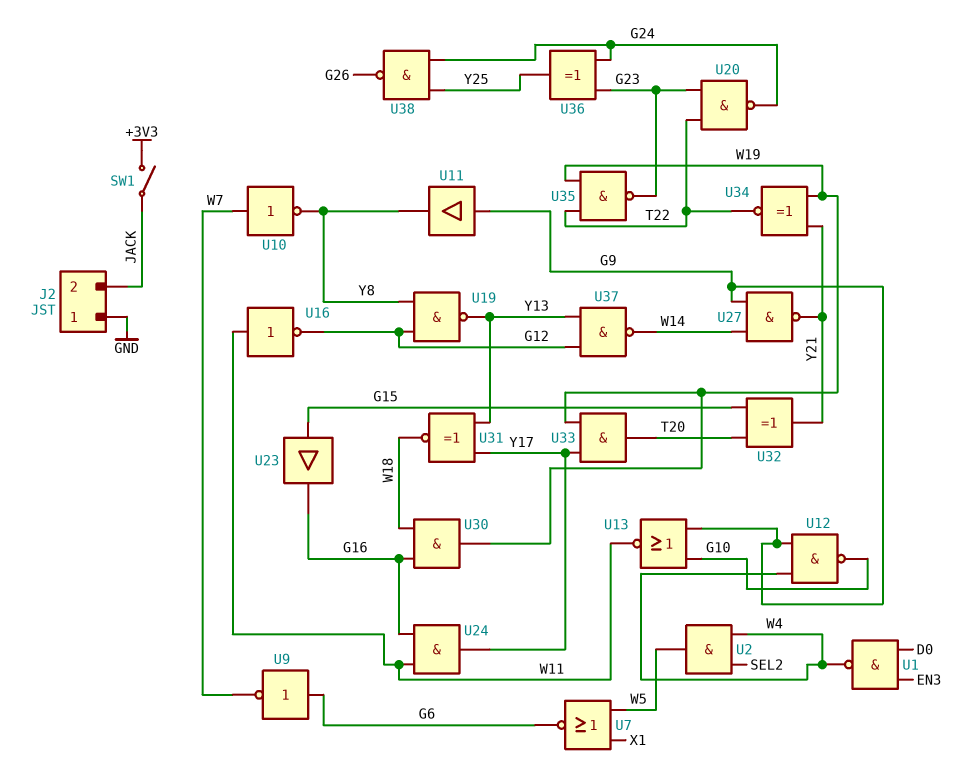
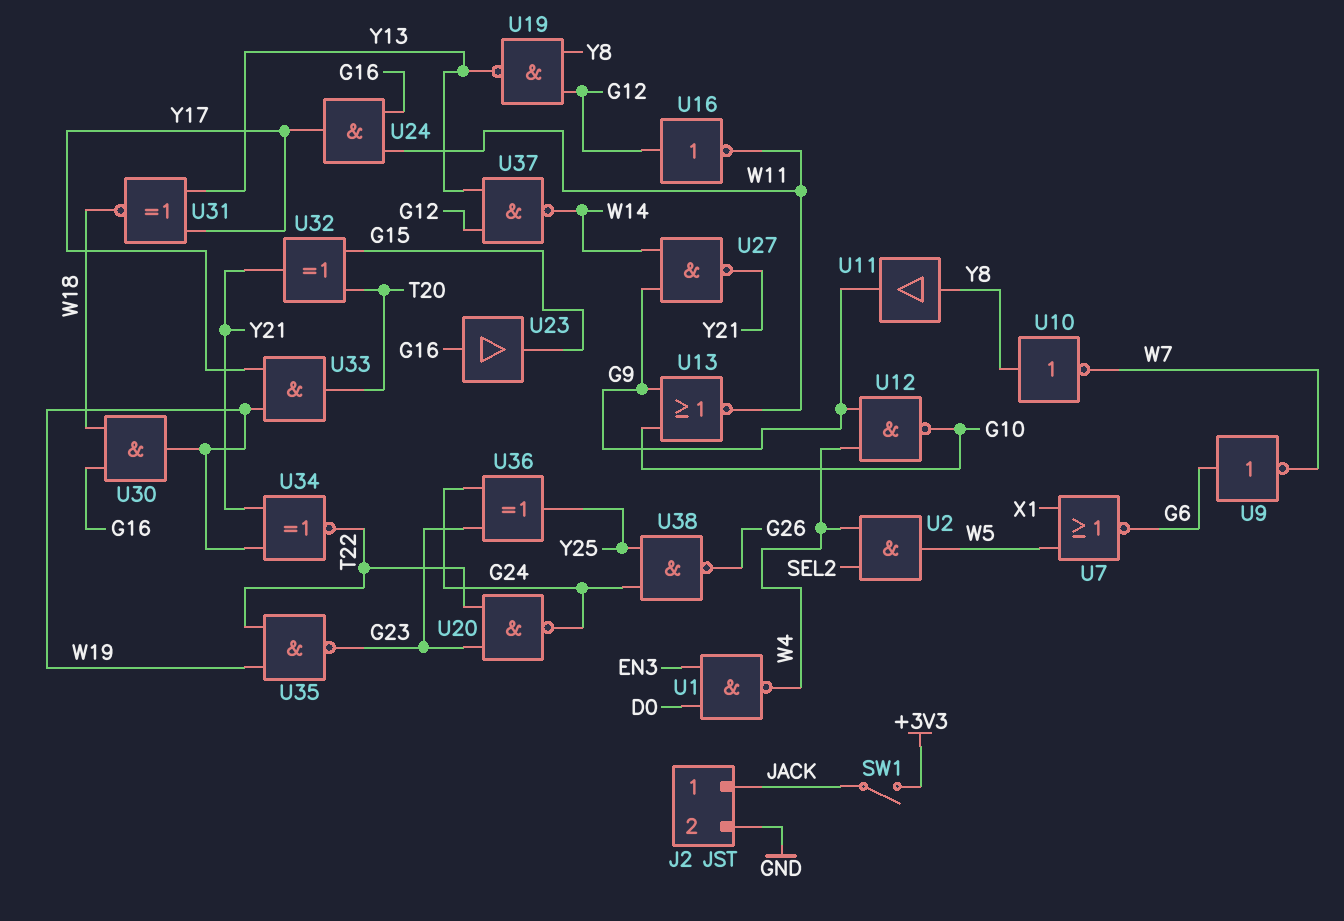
J2 pin 1: GND -> JACK
J2 pin 2: JACK -> GND
U10: NOT (in W7, out Y8) -> NOT (in Y8, out W7)
U11: buffer (in G9, out Y8) -> buffer (in Y8, out G9)
U16: NOT (in W11, out G12) -> NOT (in G12, out W11)
U23: buffer (in G15, out G16) -> buffer (in G16, out G15)

